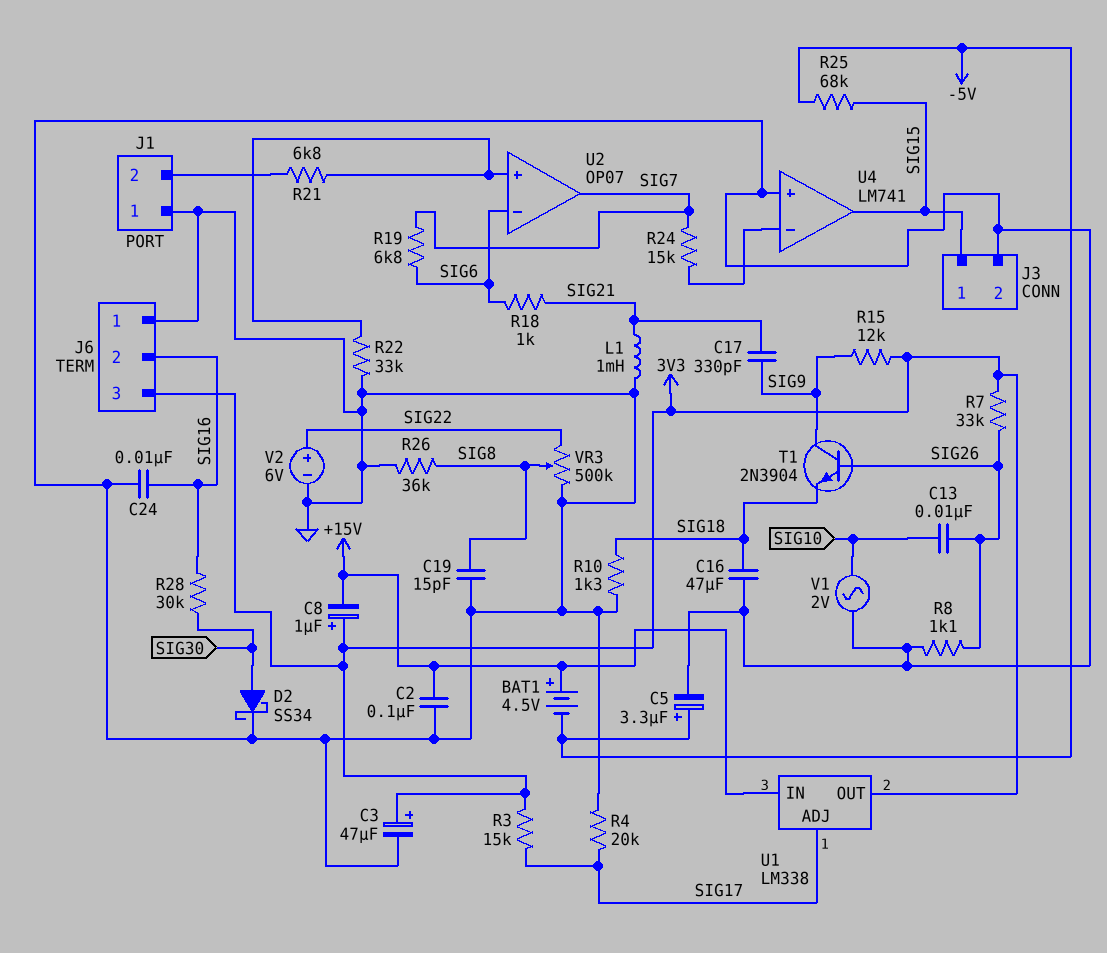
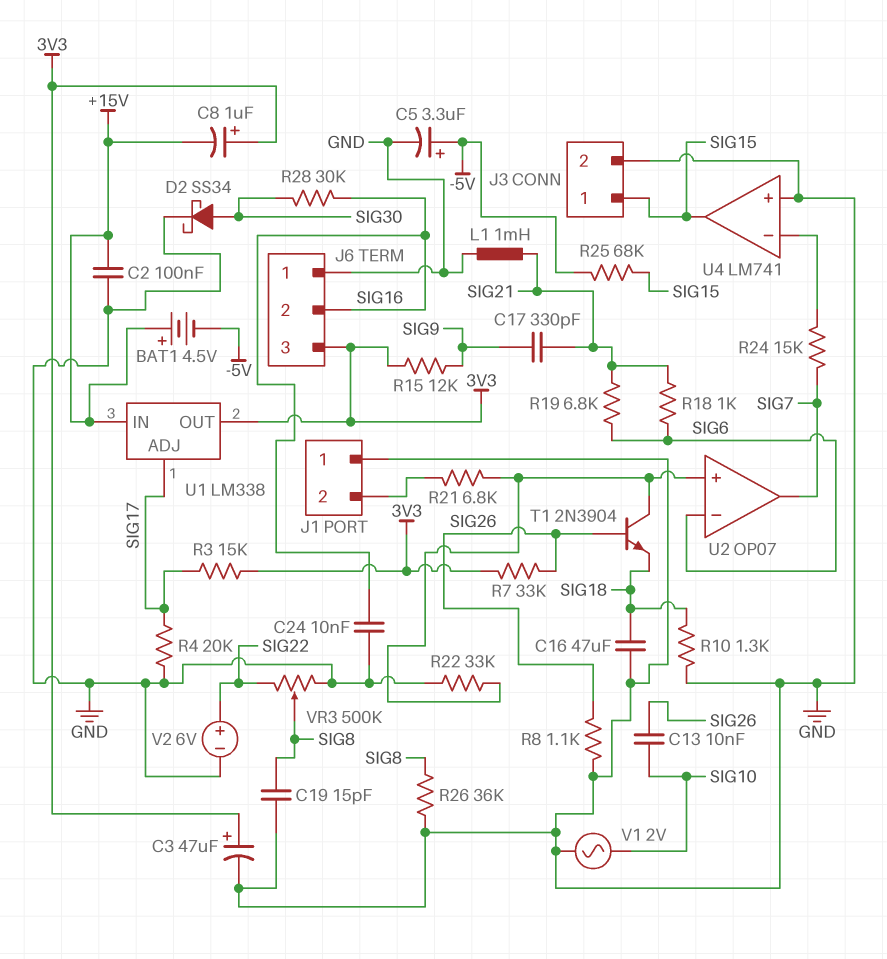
R19: 6.8k (SIG6, SIG7) -> 6.8k (SIG6, SIG21)
T1: NPN 2N3904 (B SIG26, C SIG9, E SIG18) -> NPN 2N3904 (B SIG26, C U2/in+, E SIG18)

